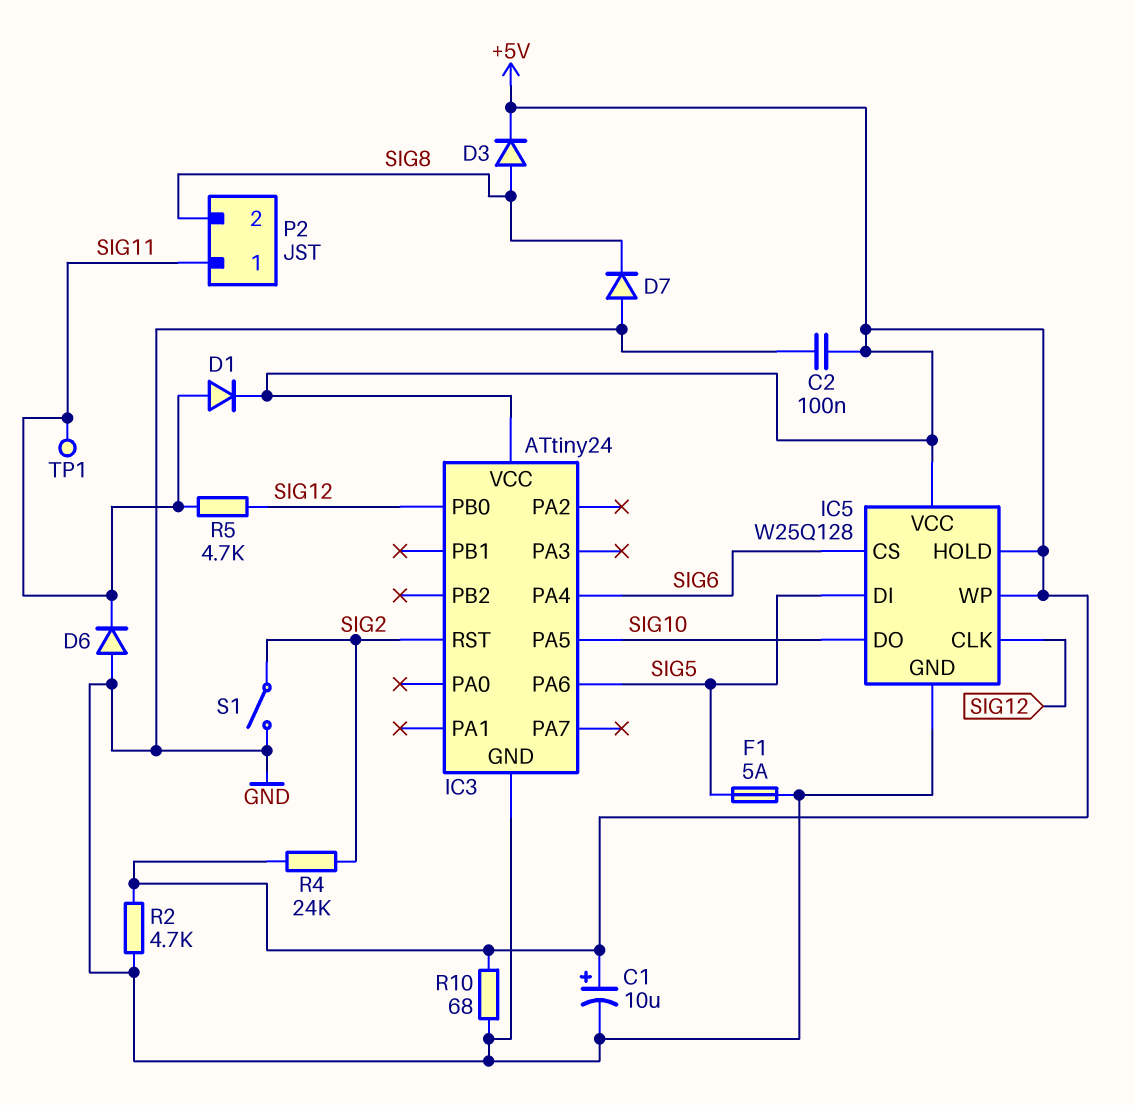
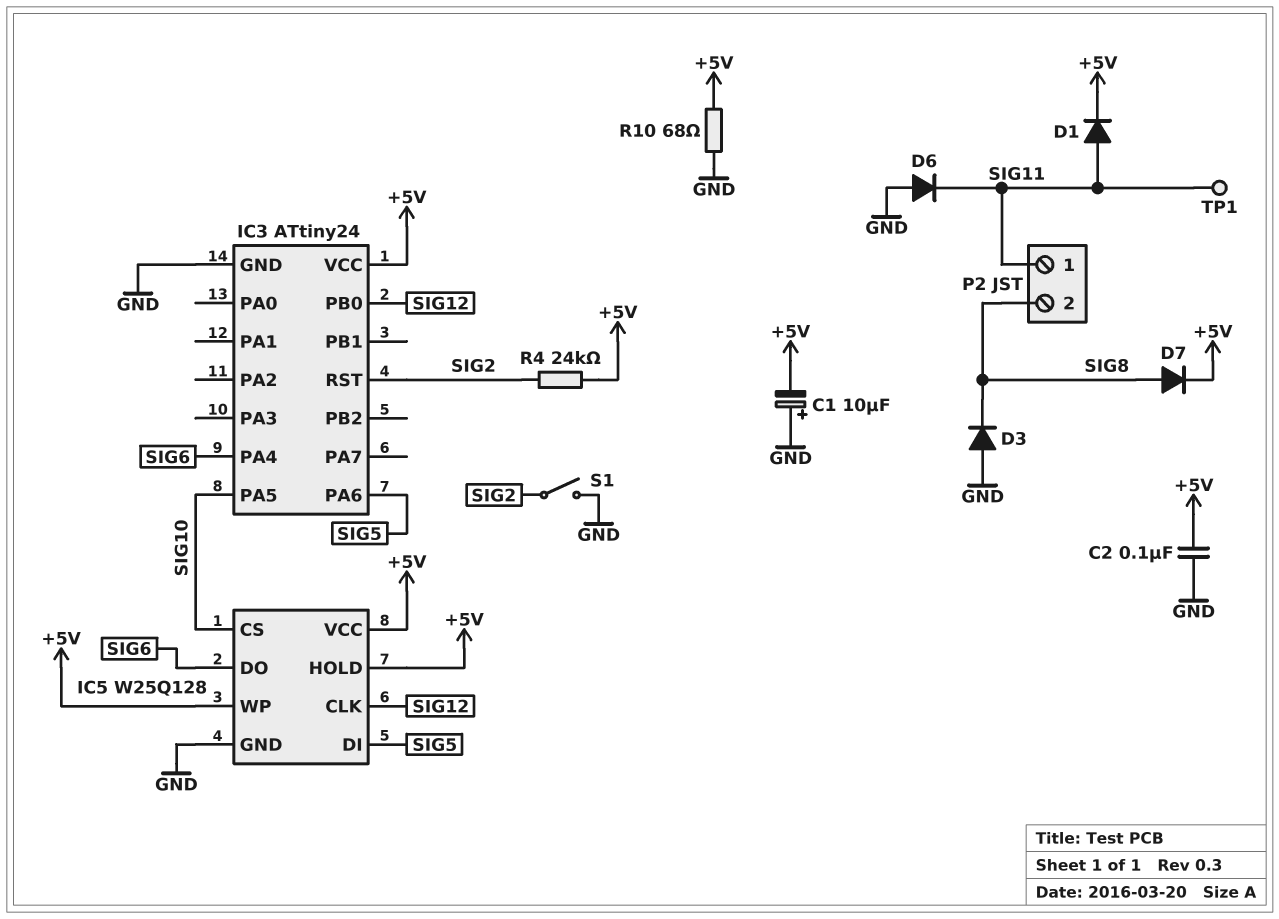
C1: 10uF (plus +5V, minus GND) -> 10uF (plus GND, minus +5V)
D3: diode (A SIG8, K +5V) -> diode (A GND, K SIG8)
D7: diode (A GND, K SIG8) -> diode (A SIG8, K +5V)
F1: 5A (GND, SIG5) -> none
IC5 pin CS: SIG6 -> SIG10
IC5 pin DO: SIG10 -> SIG6
R2: 4.7k (+5V, GND) -> none
R5: 4.7k (SIG11, SIG12) -> none

